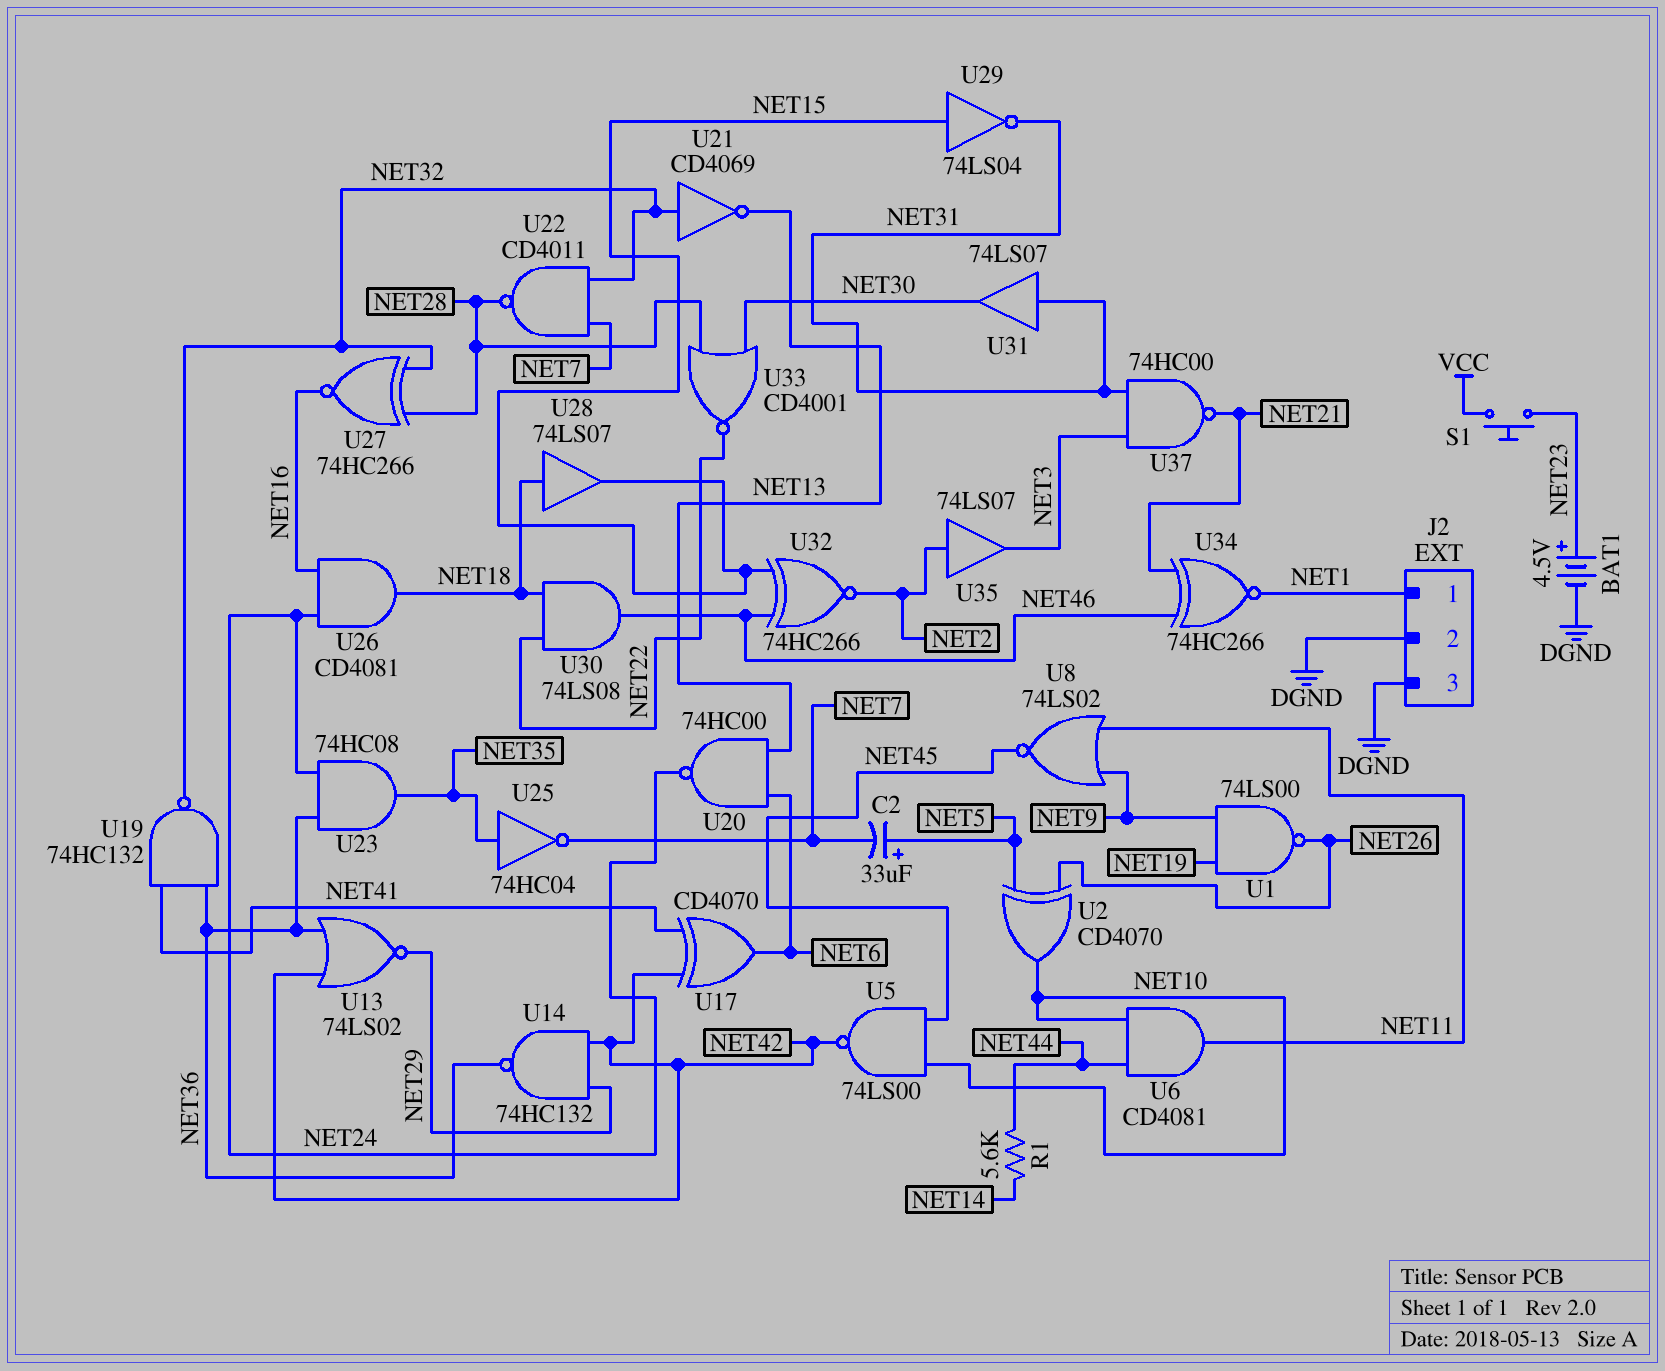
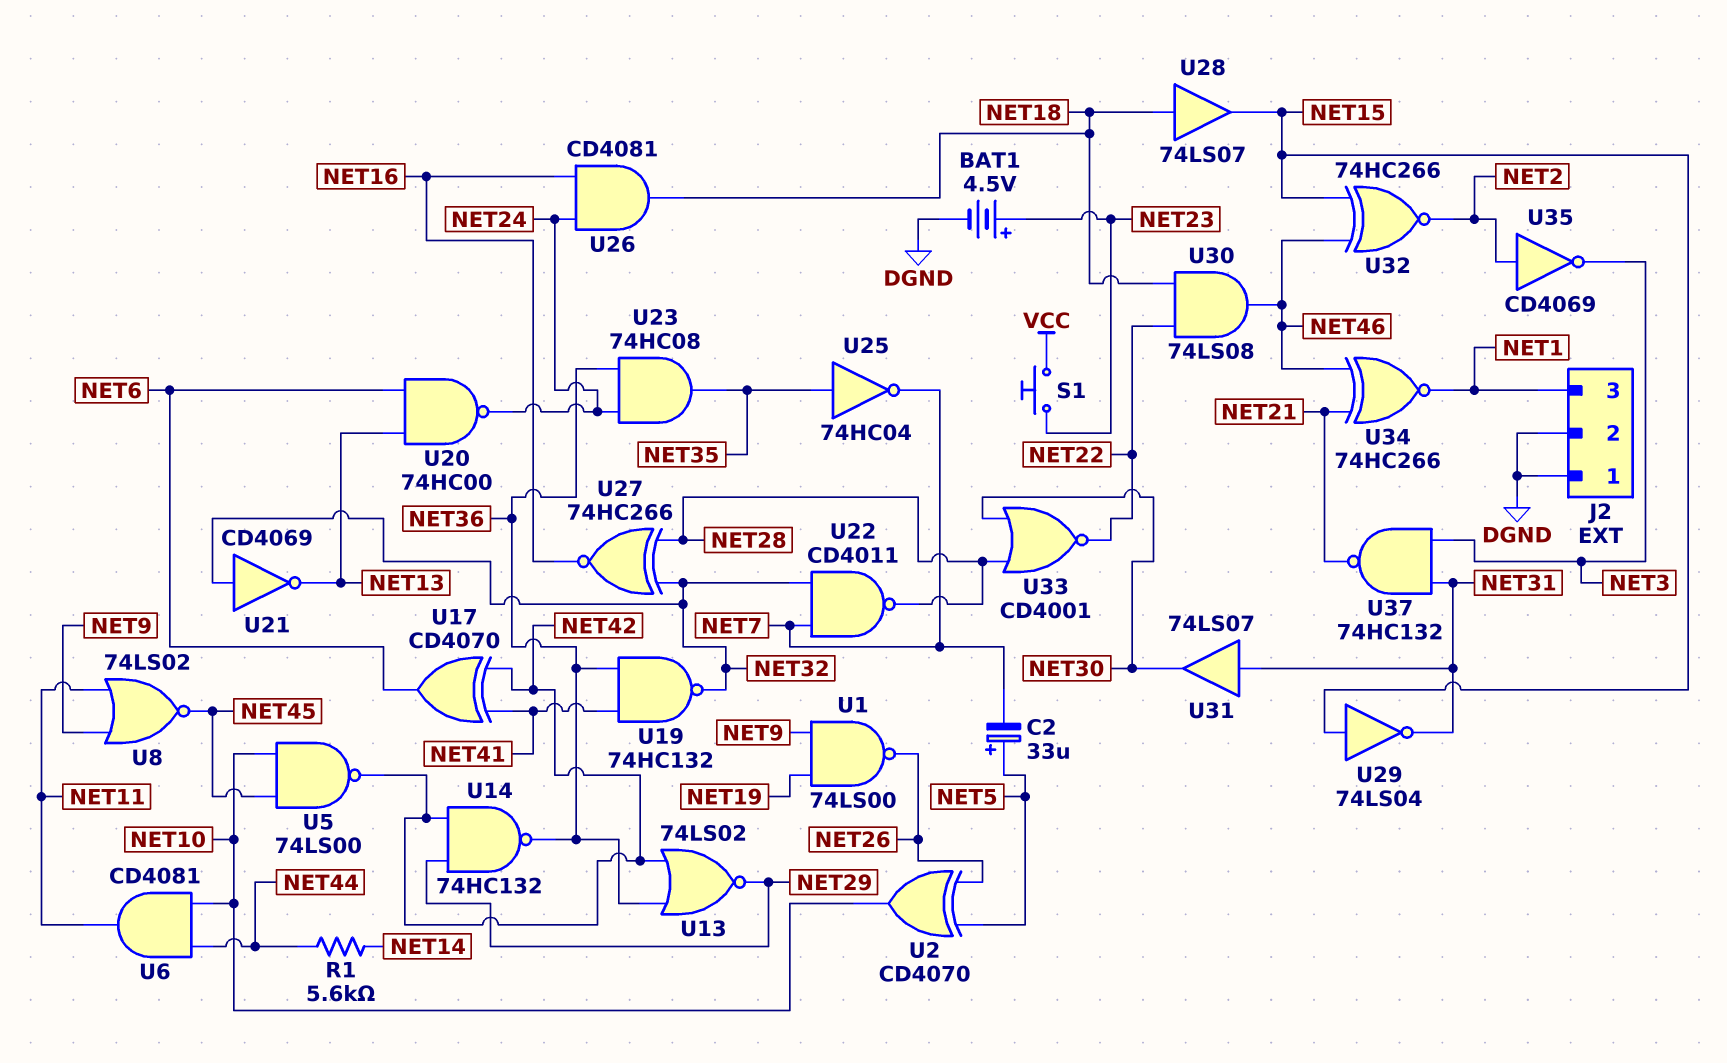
J2 pin 1: NET1 -> DGND
J2 pin 3: DGND -> NET1
U35: buffer 74LS07 (in NET2, out NET3) -> NOT CD4069 (in NET2, out NET3)
U37: NAND 74HC00 (in NET3, in NET31, out NET21) -> NAND 74HC132 (in NET3, in NET31, out NET21)

